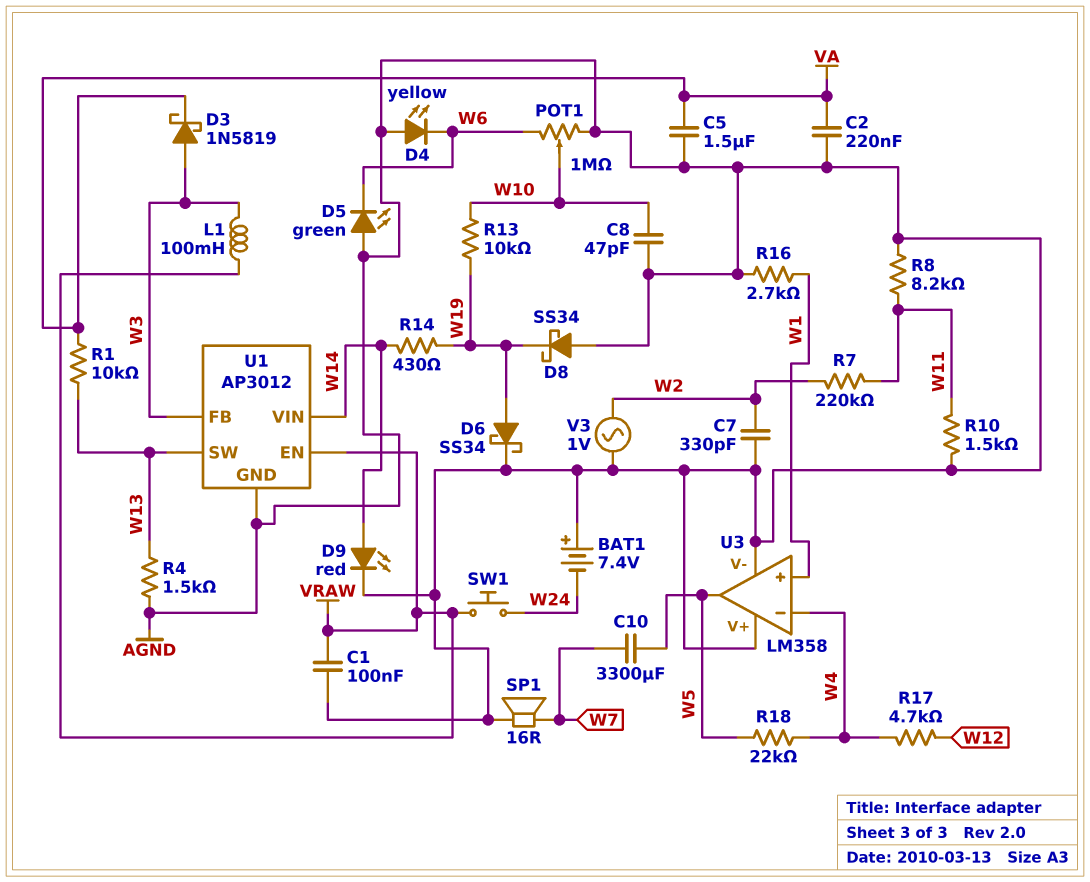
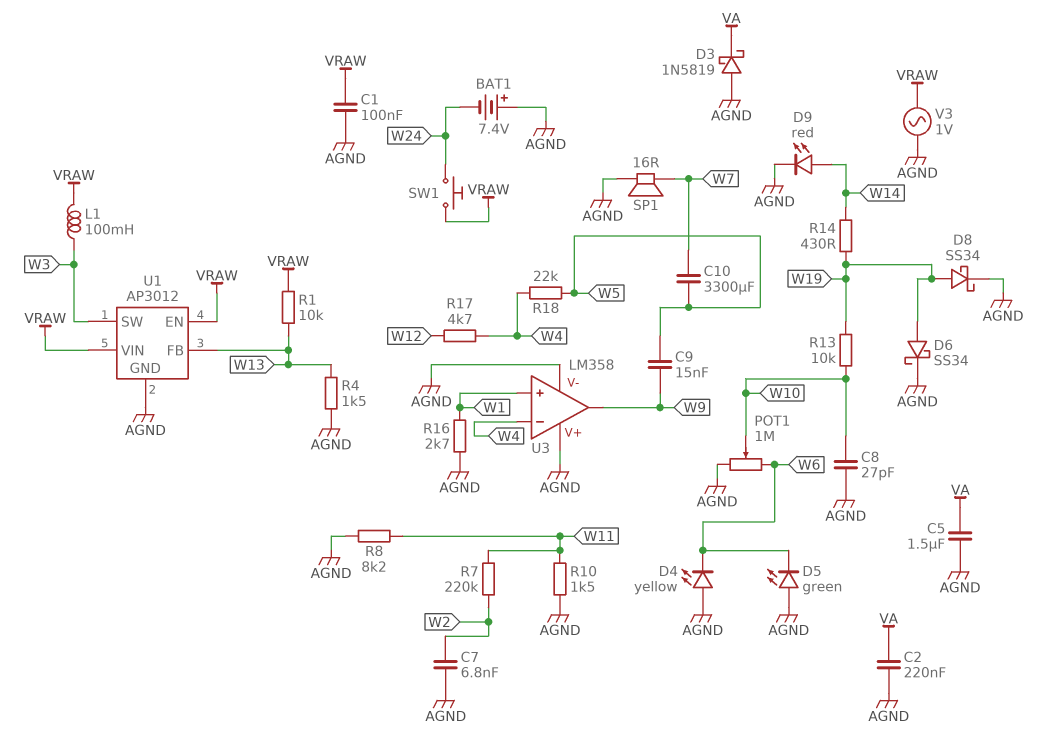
C7: 330pF (AGND, W2) -> 6.8nF (AGND, W2)
C8: 47pF (AGND, W10) -> 27pF (AGND, W10)
C9: none -> 15nF (W5, W9)
D3: schottky 1N5819 (A W3, K VA) -> schottky 1N5819 (A AGND, K VA)
D8: schottky SS34 (A AGND, K W19) -> schottky SS34 (A W19, K AGND)
R1: 10k (VA, W13) -> 10k (VRAW, W13)
U1 pin FB: W3 -> W13
U1 pin SW: W13 -> W3
U1 pin VIN: W14 -> VRAW
U3 pin out: W5 -> W9
V3: AC 1V (AGND, W2) -> AC 1V (AGND, VRAW)

